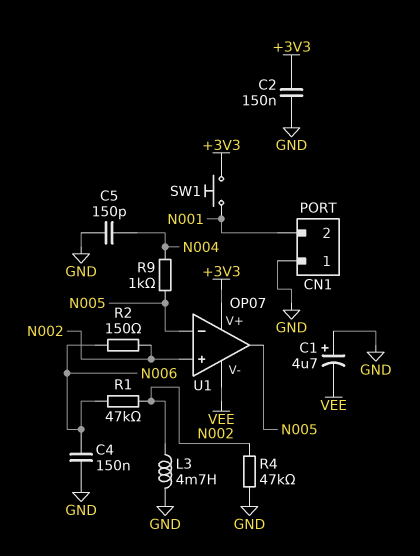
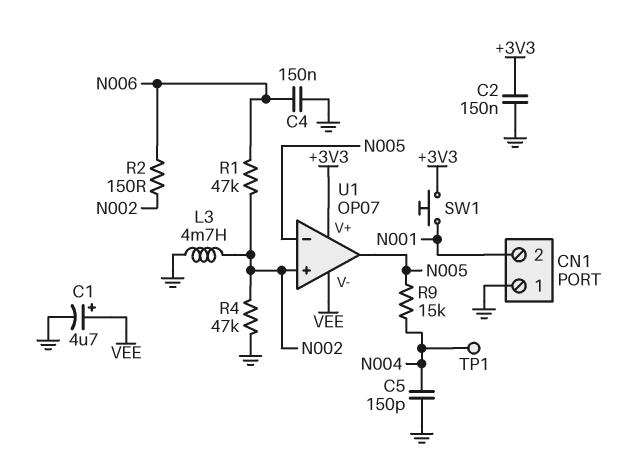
C1: 4.7uF (plus GND, minus VEE) -> 4.7uF (plus VEE, minus GND)
R9: 1k (N004, N005) -> 15k (N004, N005)
TP1: none -> test point (N004)

